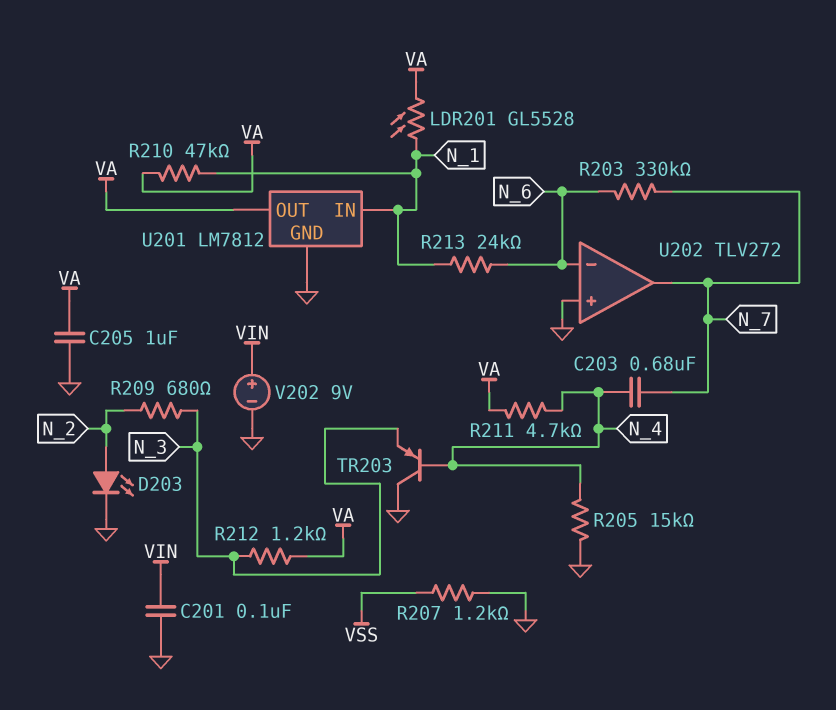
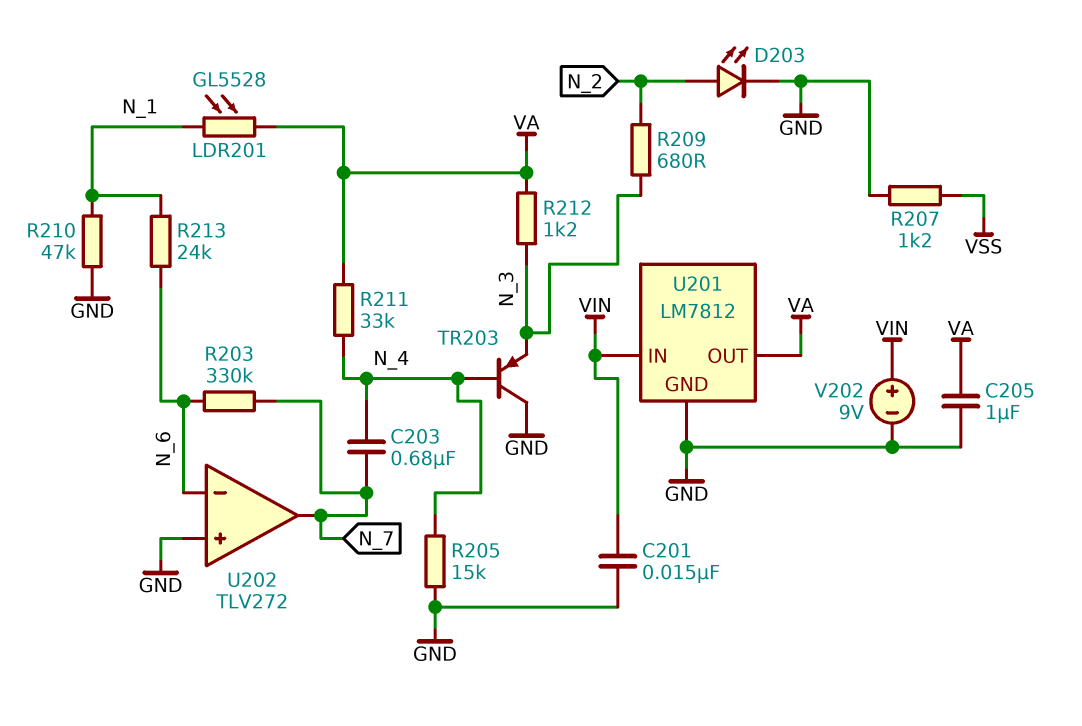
C201: 100nF (GND, VIN) -> 15nF (GND, VIN)
R210: 47k (N_1, VA) -> 47k (GND, N_1)
R211: 4.7k (N_4, VA) -> 33k (N_4, VA)
U201 pin IN: N_1 -> VIN

